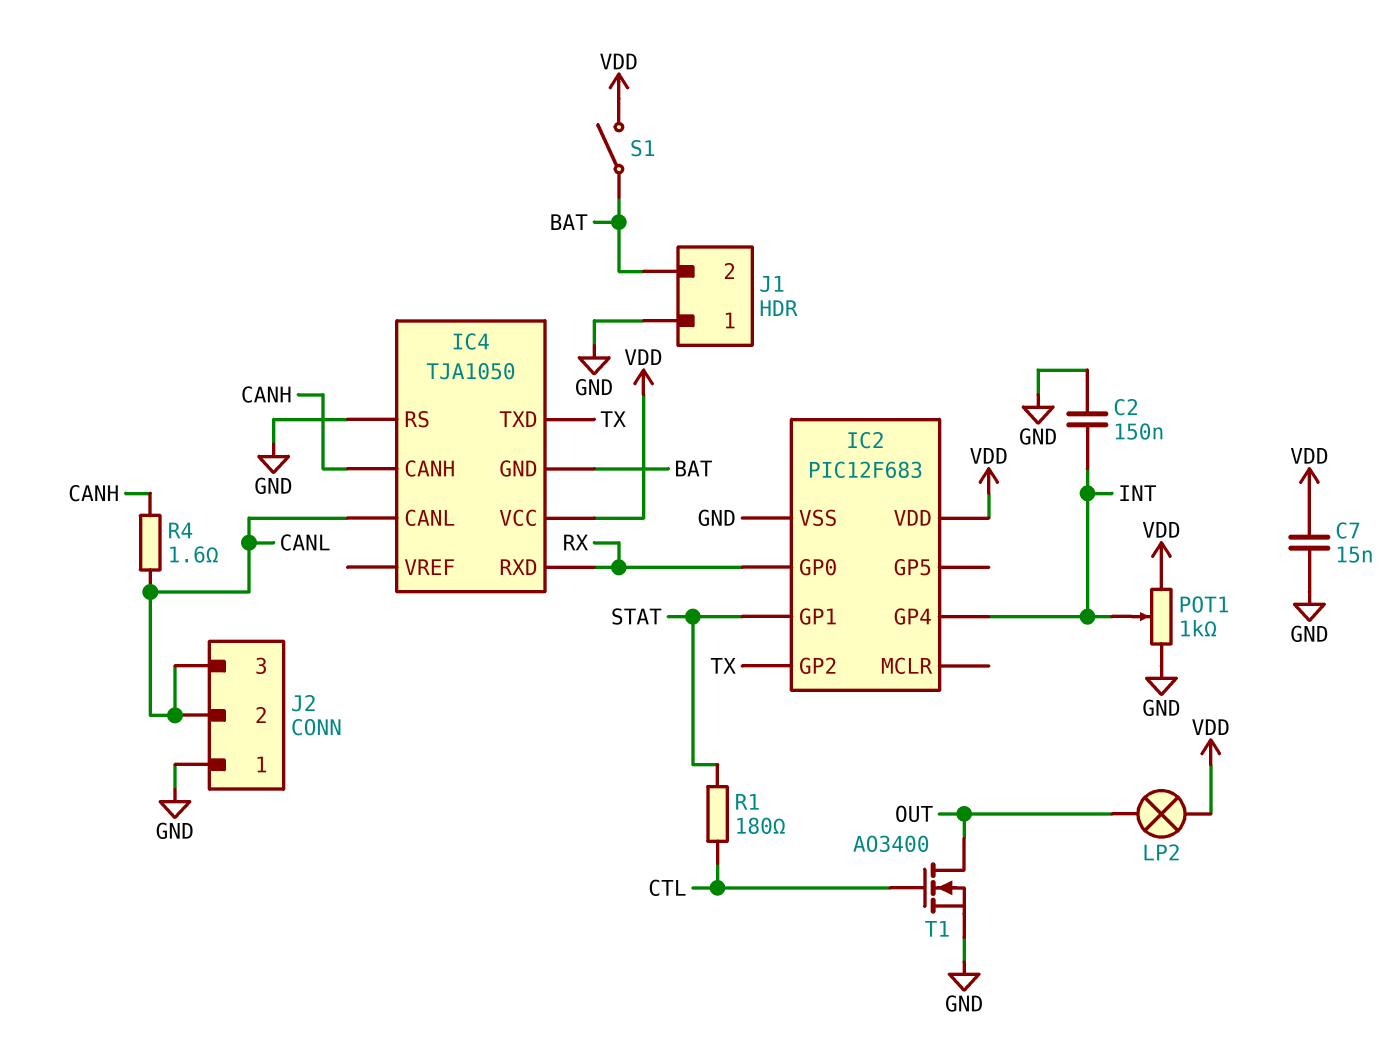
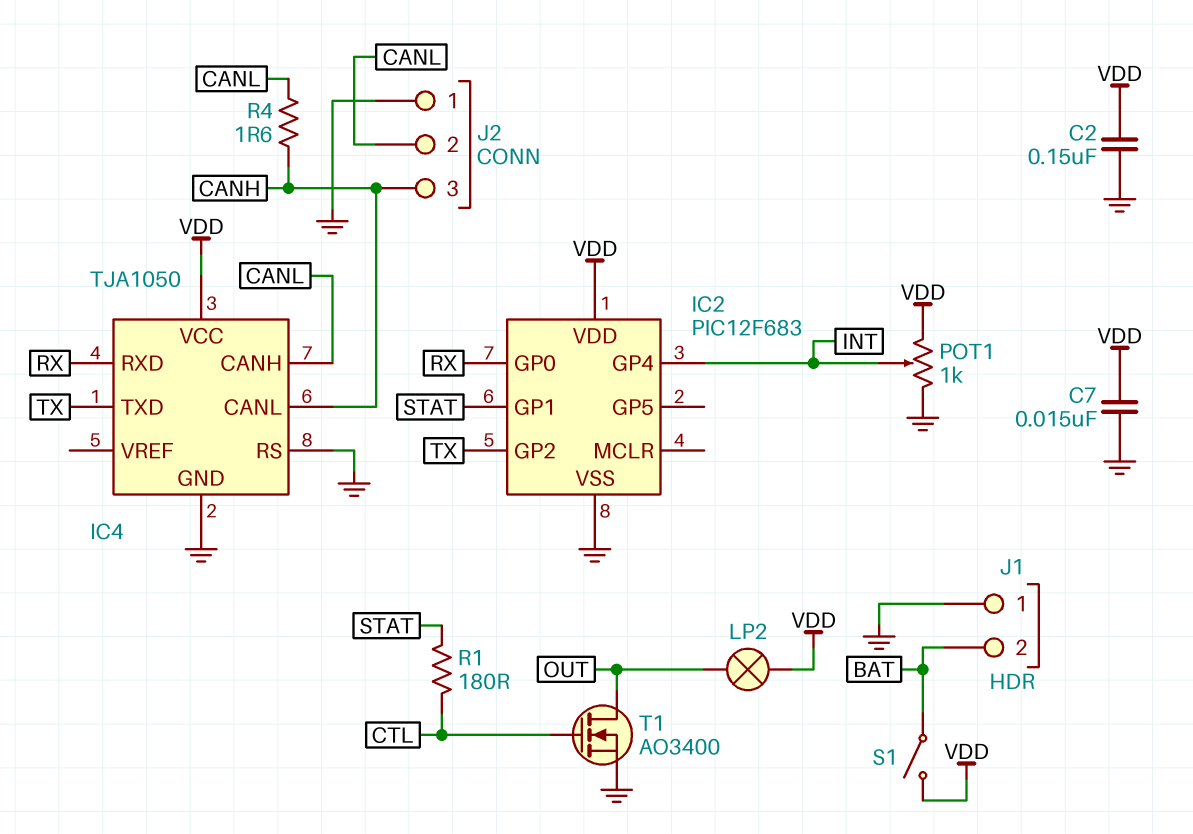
C2: 150nF (GND, INT) -> 150nF (GND, VDD)
IC4 pin CANH: CANH -> CANL
IC4 pin CANL: CANL -> CANH
IC4 pin GND: BAT -> GND
J2 pin 3: CANL -> CANH

